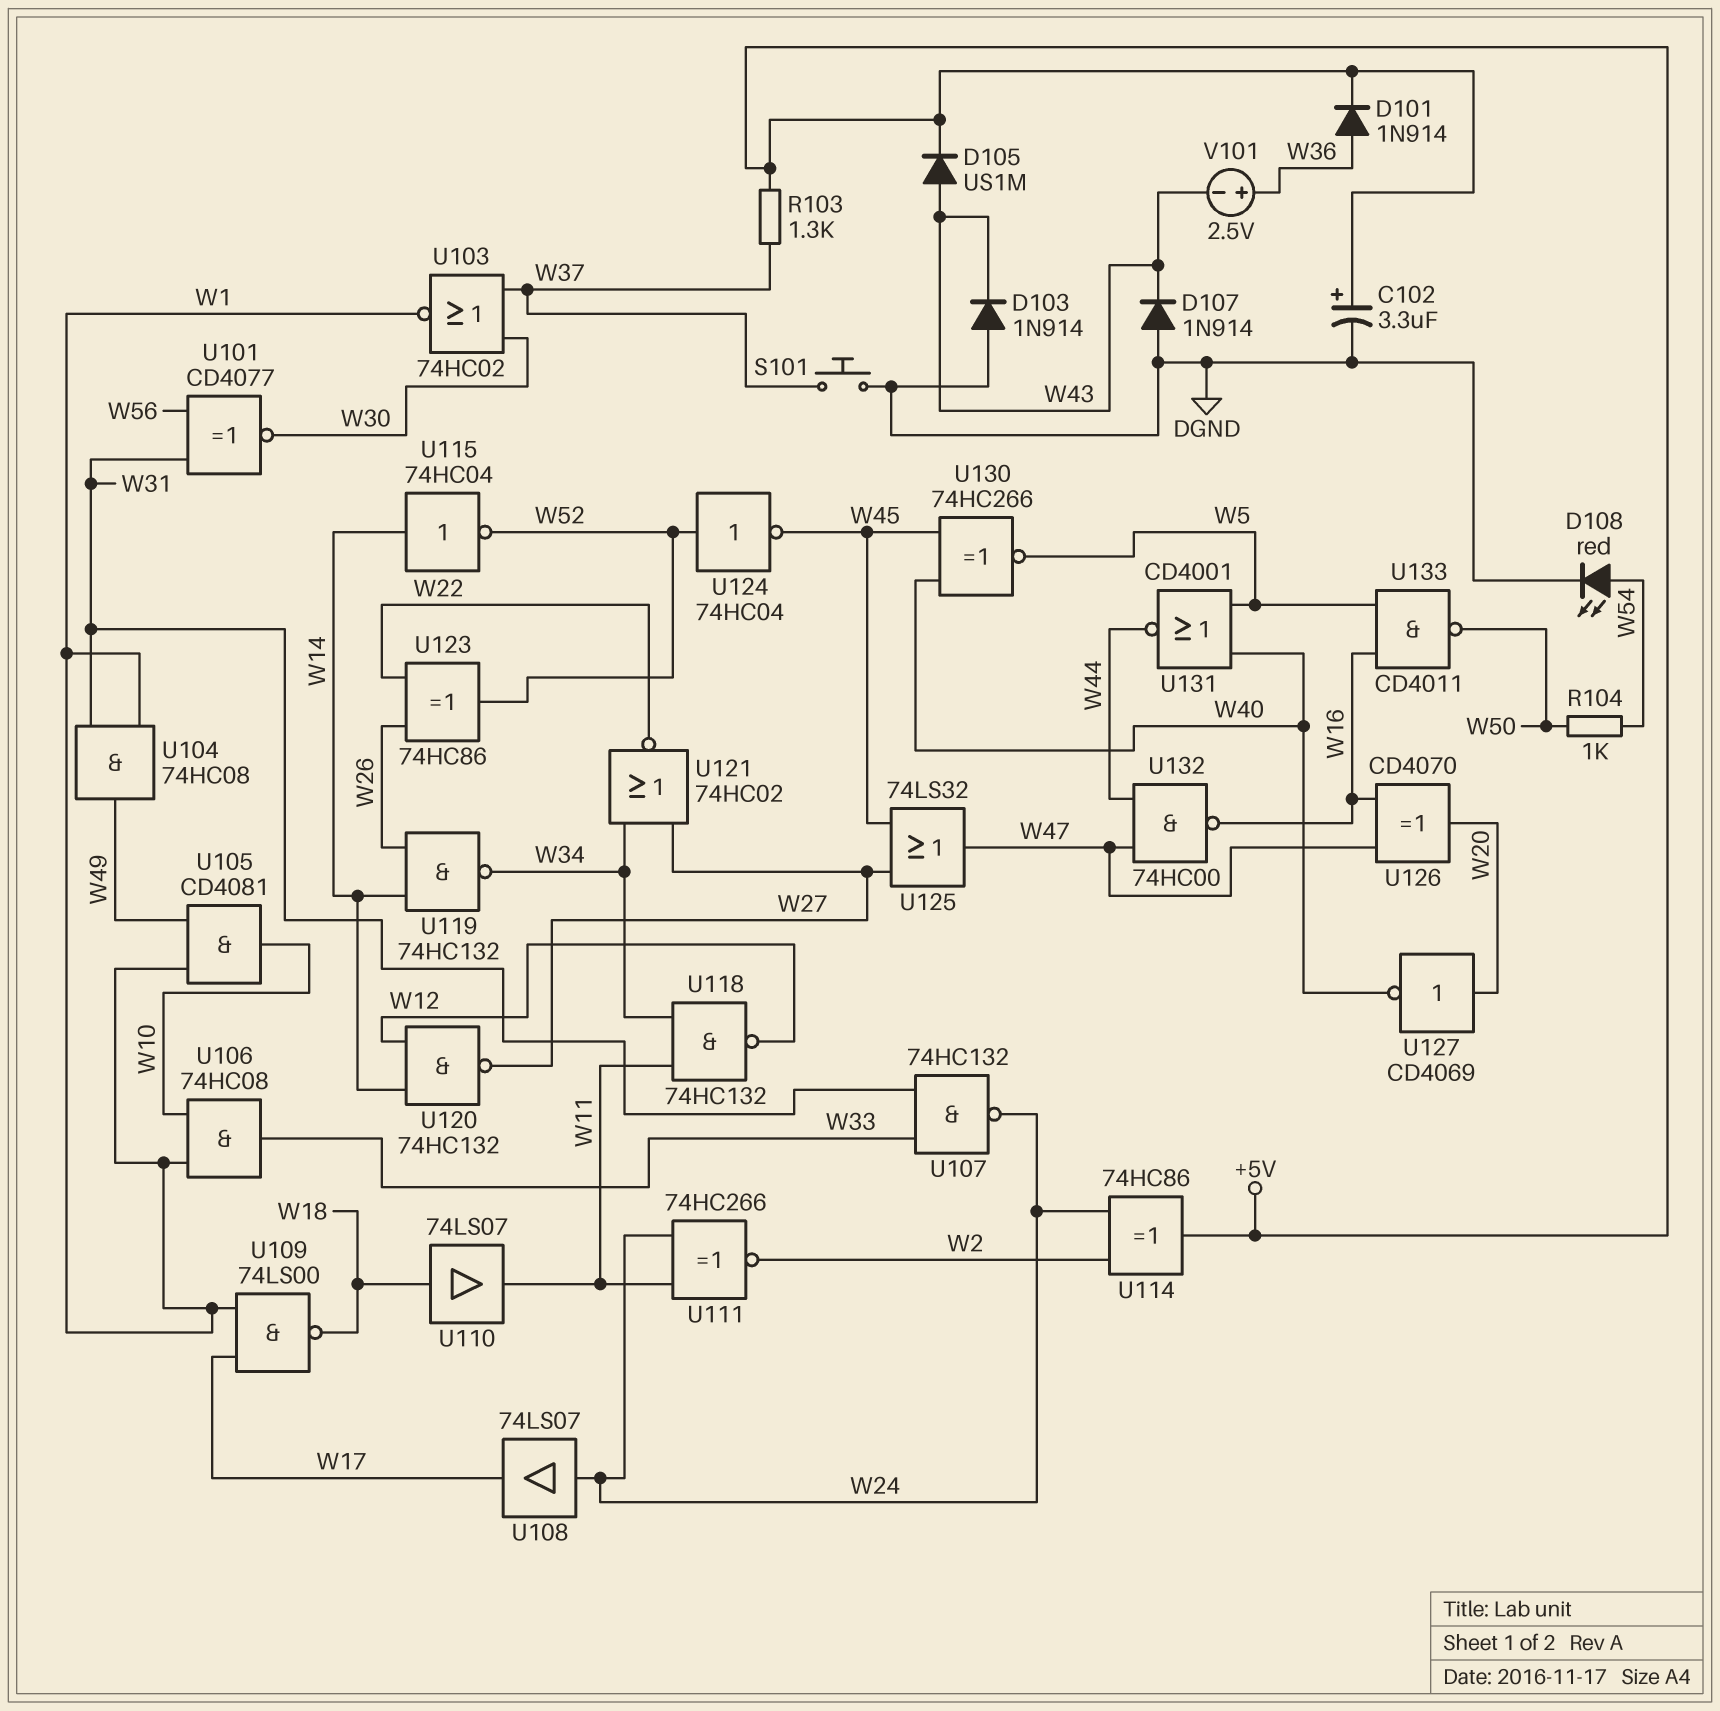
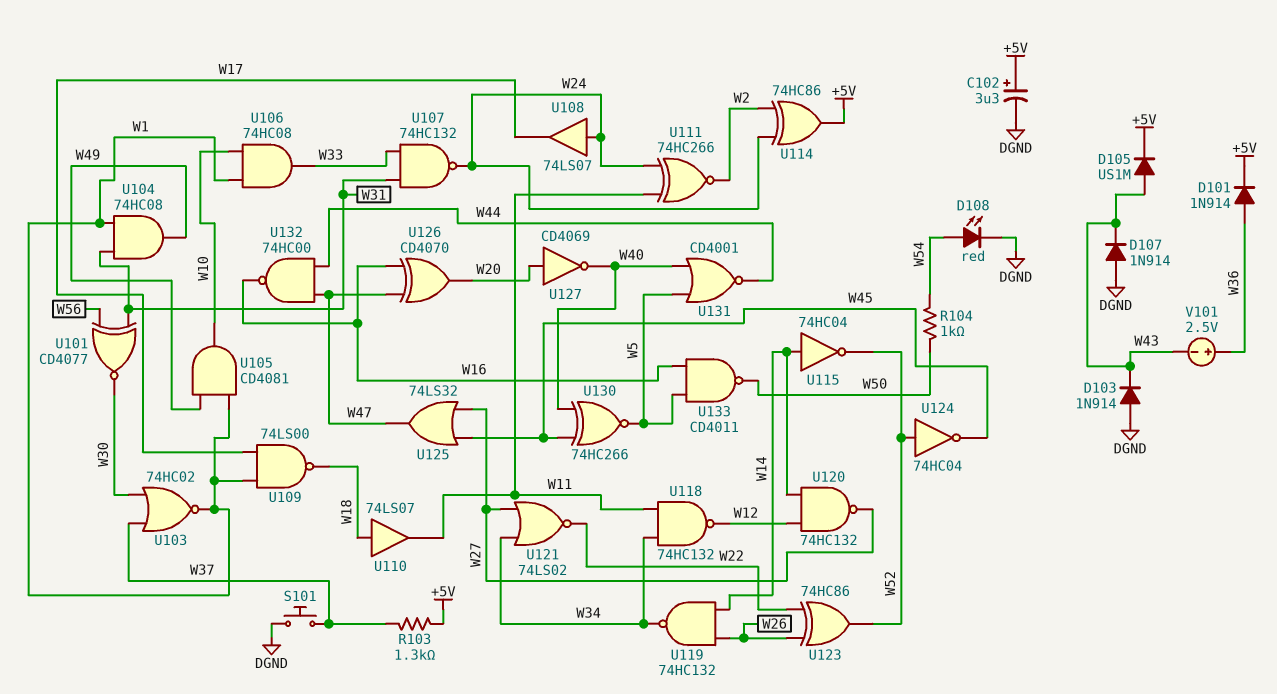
U121: NOR 74HC02 (in W27, in W34, out W22) -> NOR 74LS02 (in W27, in W34, out W22)

